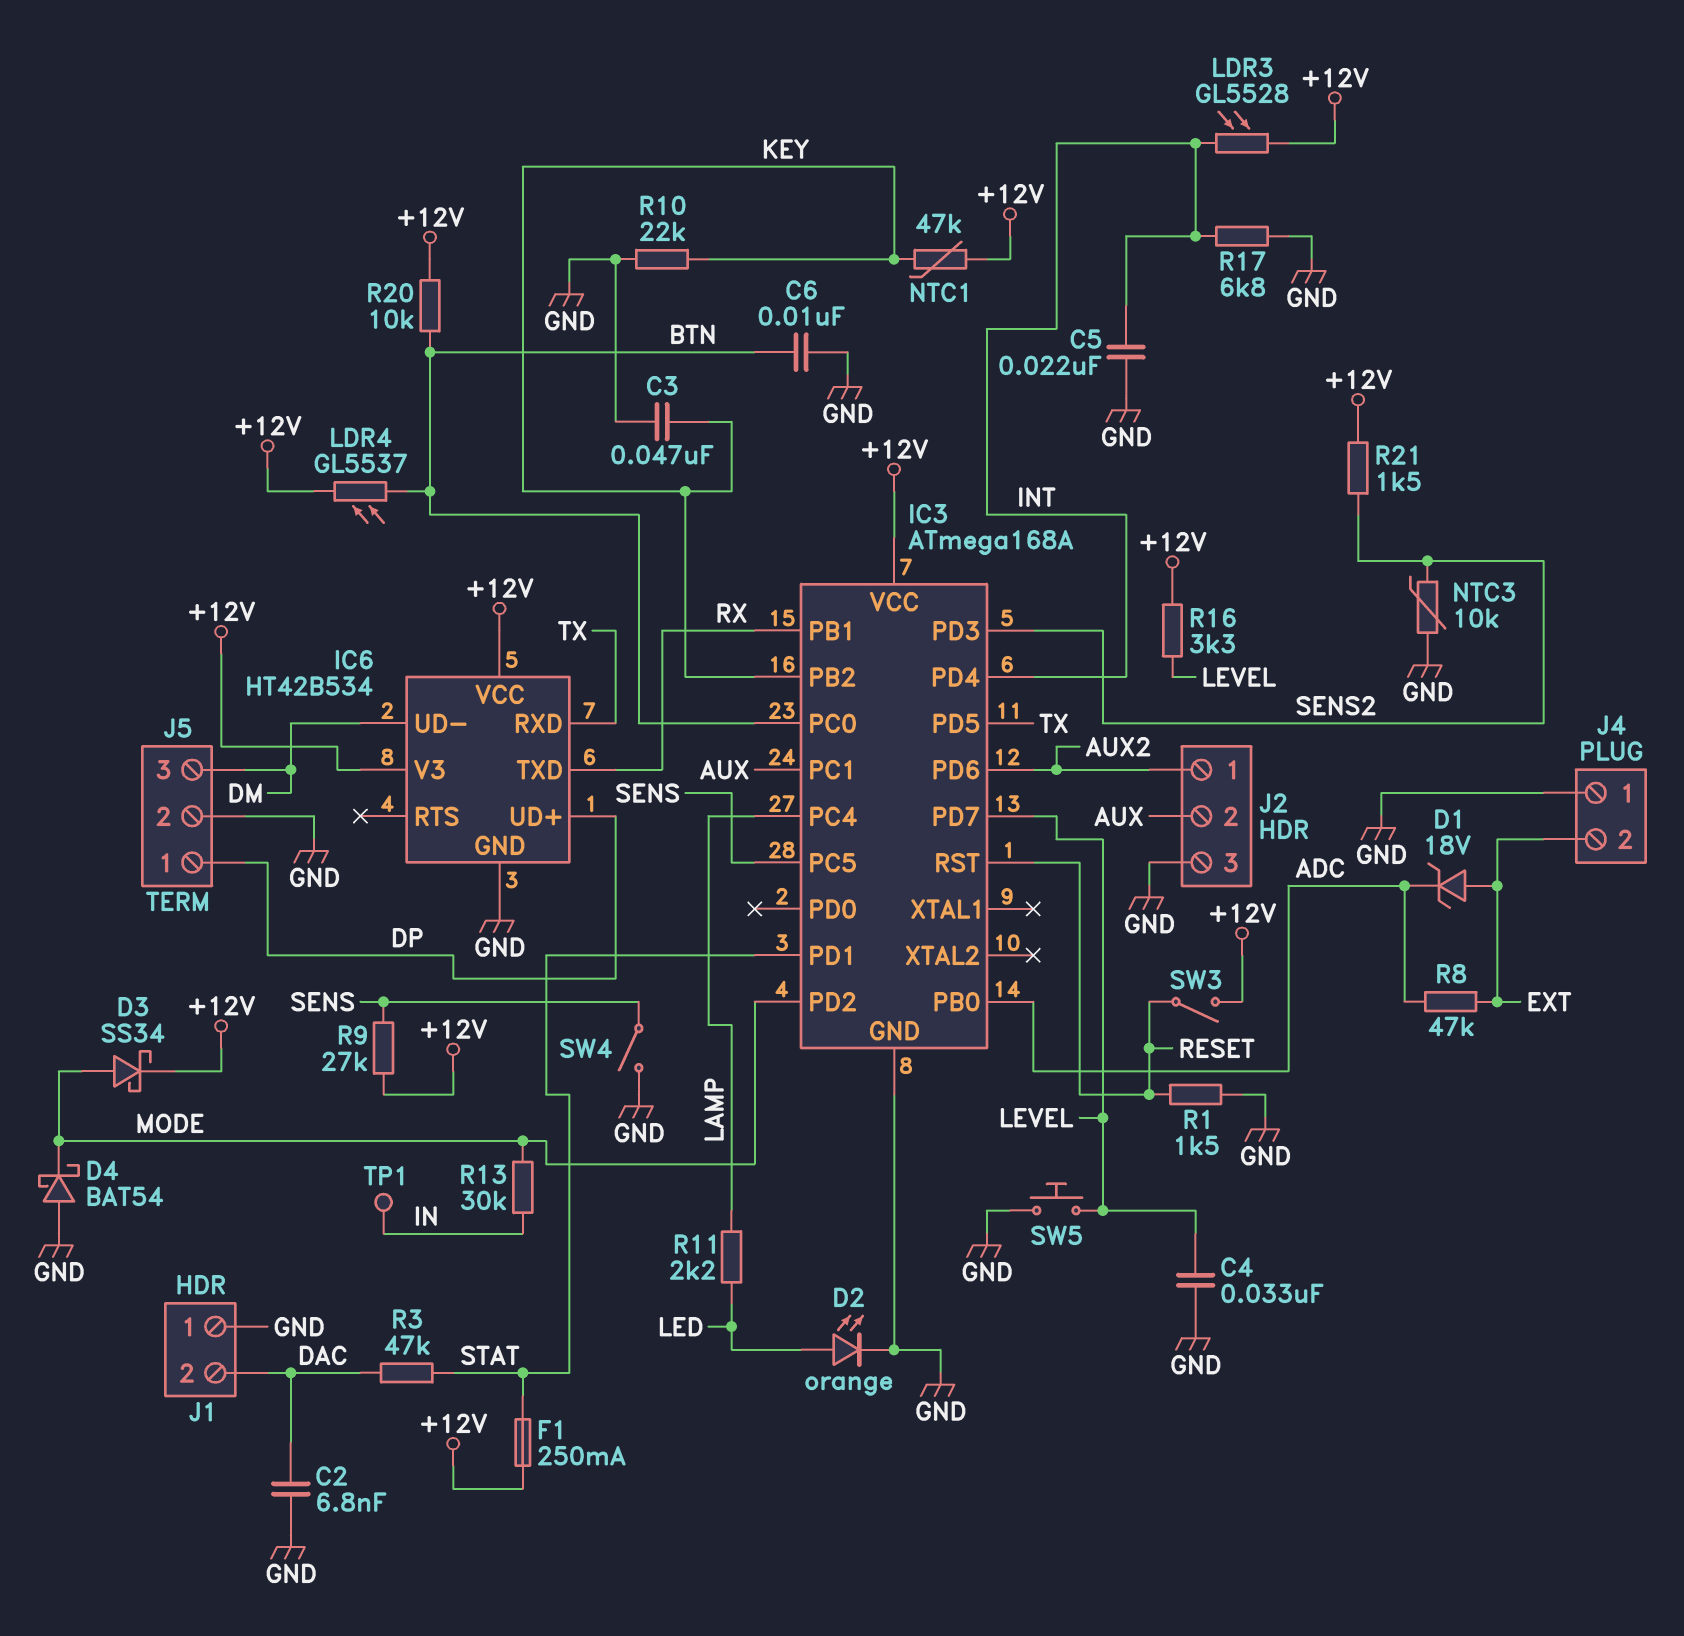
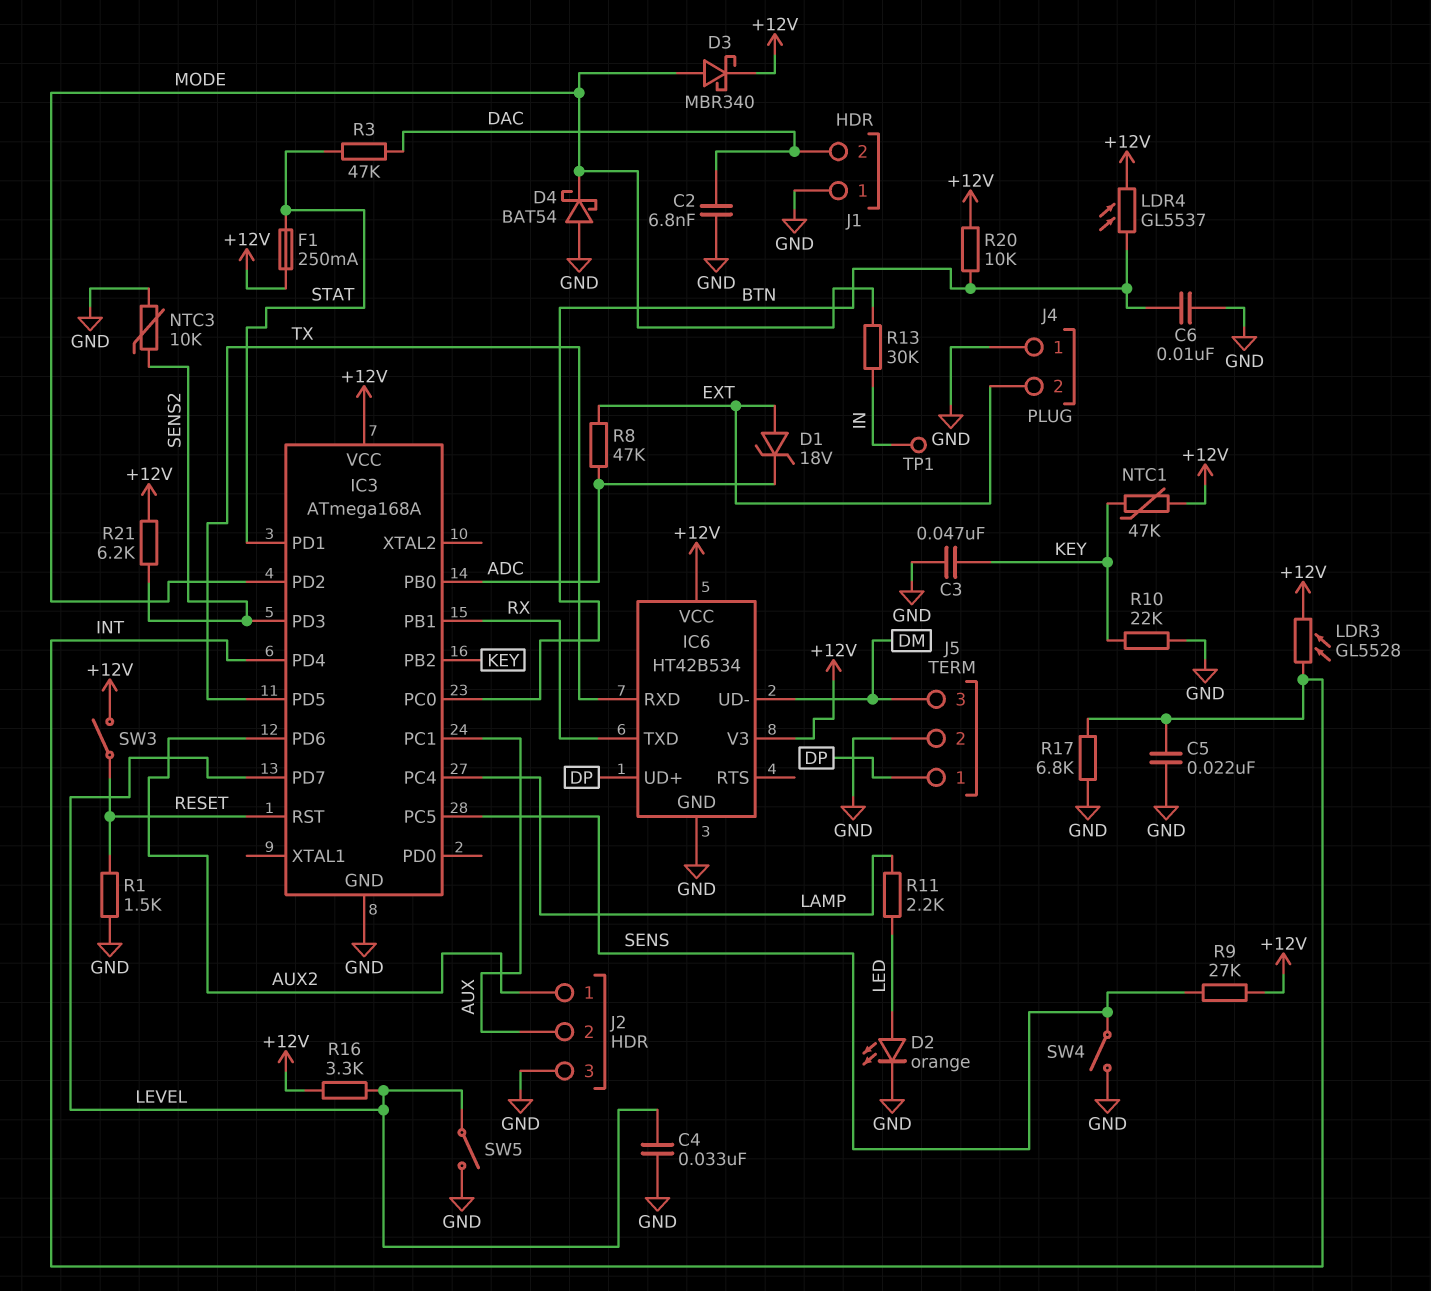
D3: schottky SS34 (A MODE, K +12V) -> schottky MBR340 (A MODE, K +12V)
R21: 1.5k (+12V, SENS2) -> 6.2k (+12V, SENS2)
SW5: button (GND, LEVEL) -> switch (GND, LEVEL)

